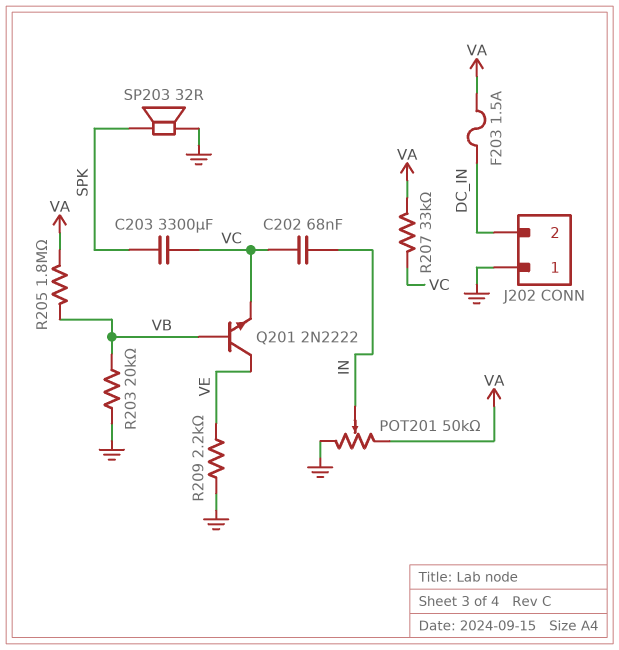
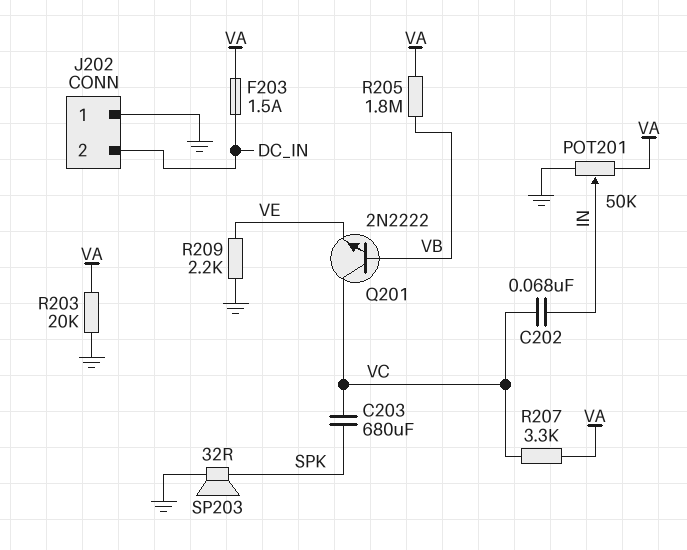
C203: 3300uF (SPK, VC) -> 680uF (SPK, VC)
Q201: NPN 2N2222 (B VB, C VE, E VC) -> NPN 2N2222 (B VB, C VC, E VE)
R203: 20k (GND, VB) -> 20k (GND, VA)
R207: 33k (VA, VC) -> 3.3k (VA, VC)

